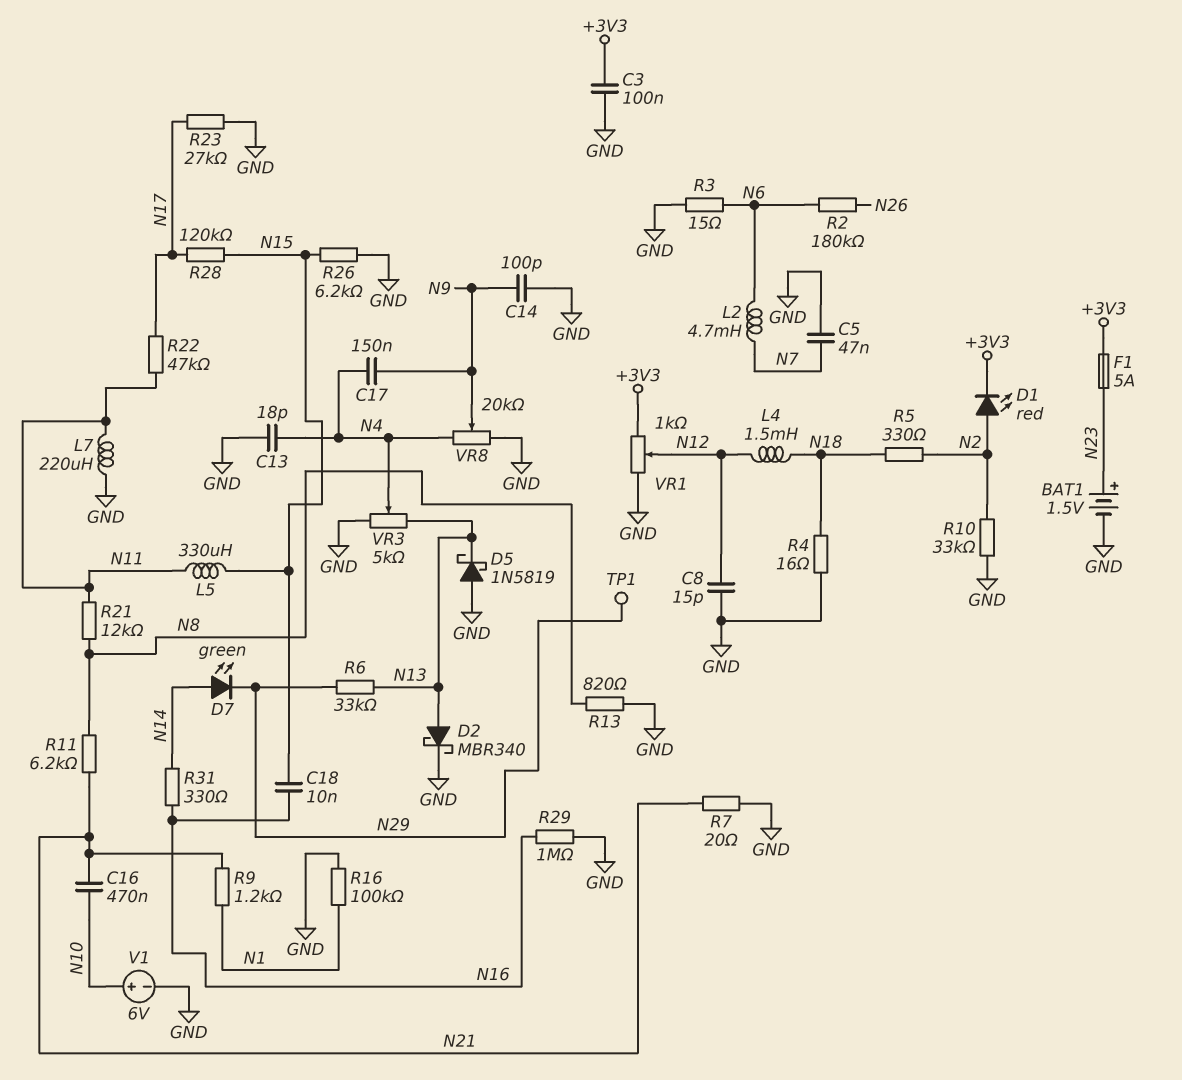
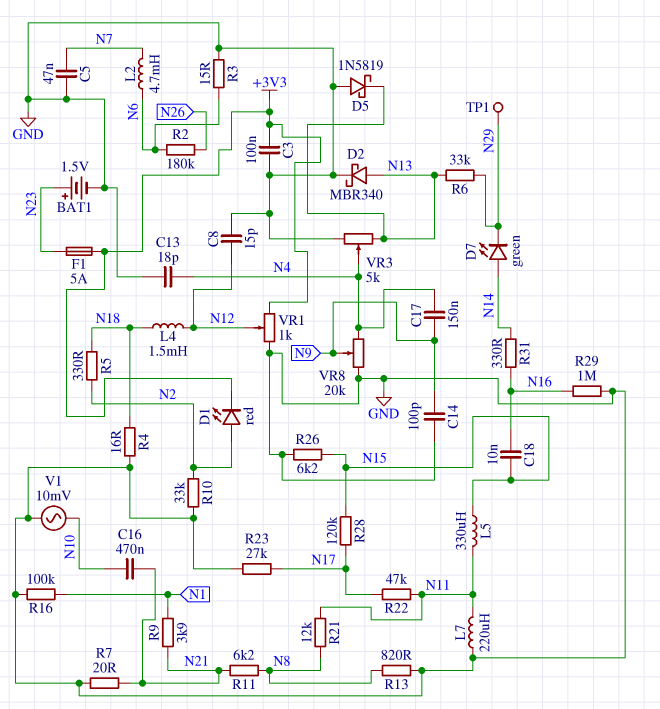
R9: 1.2k (N1, N21) -> 3.9k (N1, N21)
V1: 6V (plus N10, minus GND) -> AC 10mV (GND, N10)

